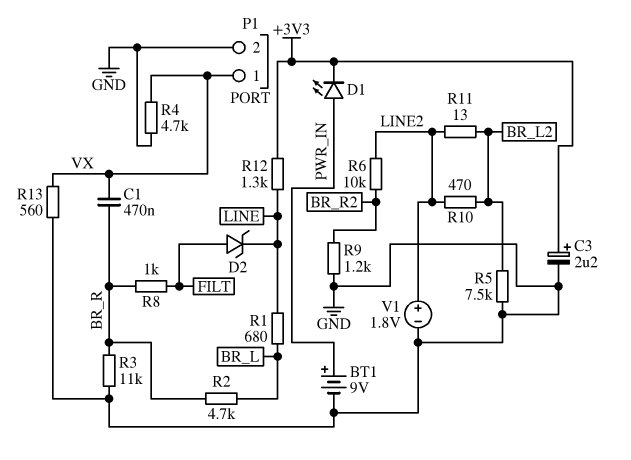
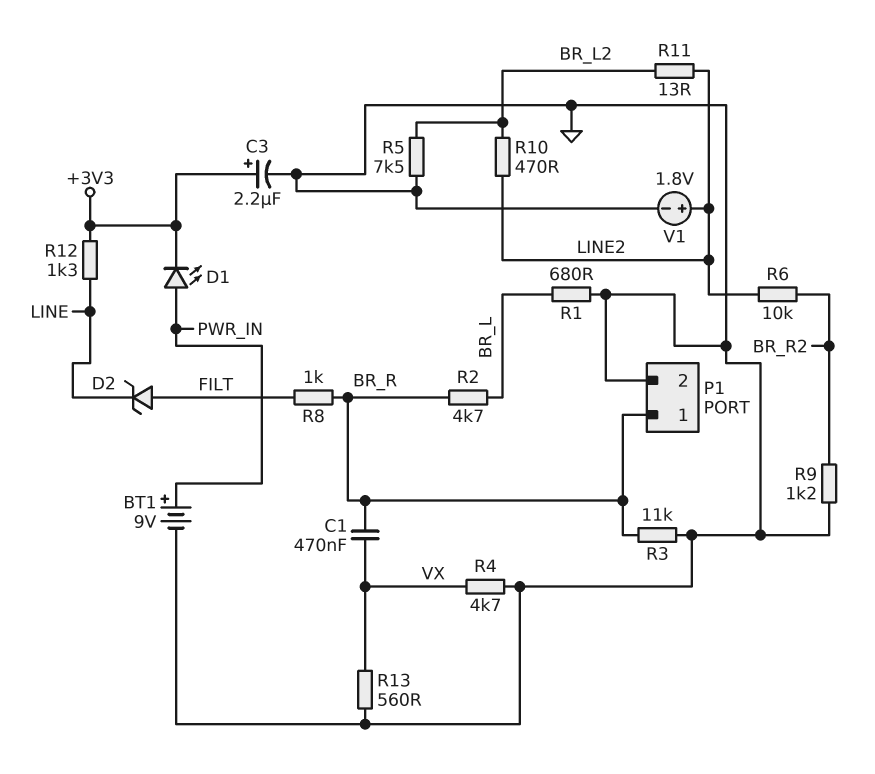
P1 pin 1: VX -> BR_R
R1: 680 (BR_L, LINE) -> 680 (BR_L, GND)

